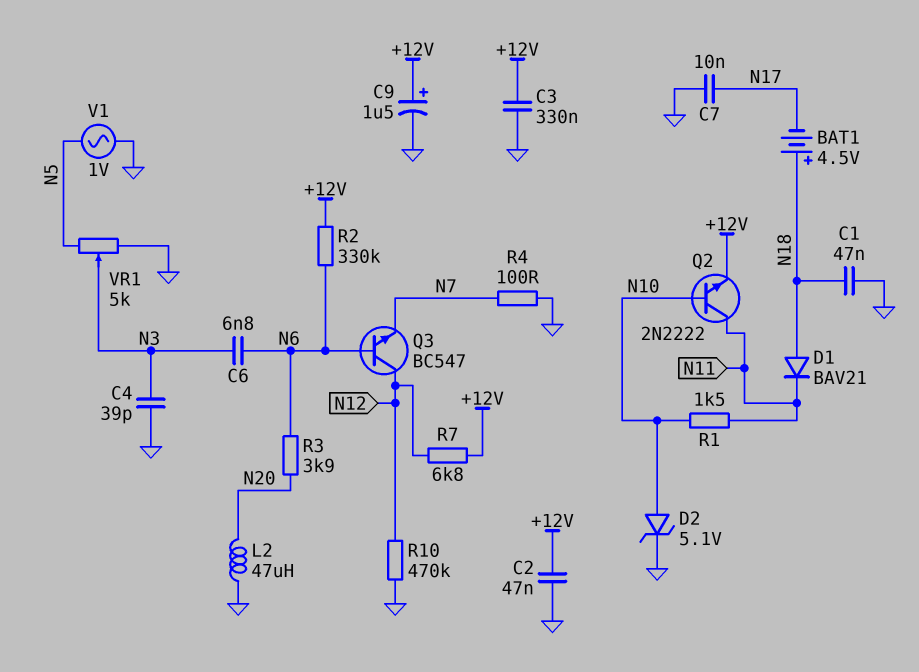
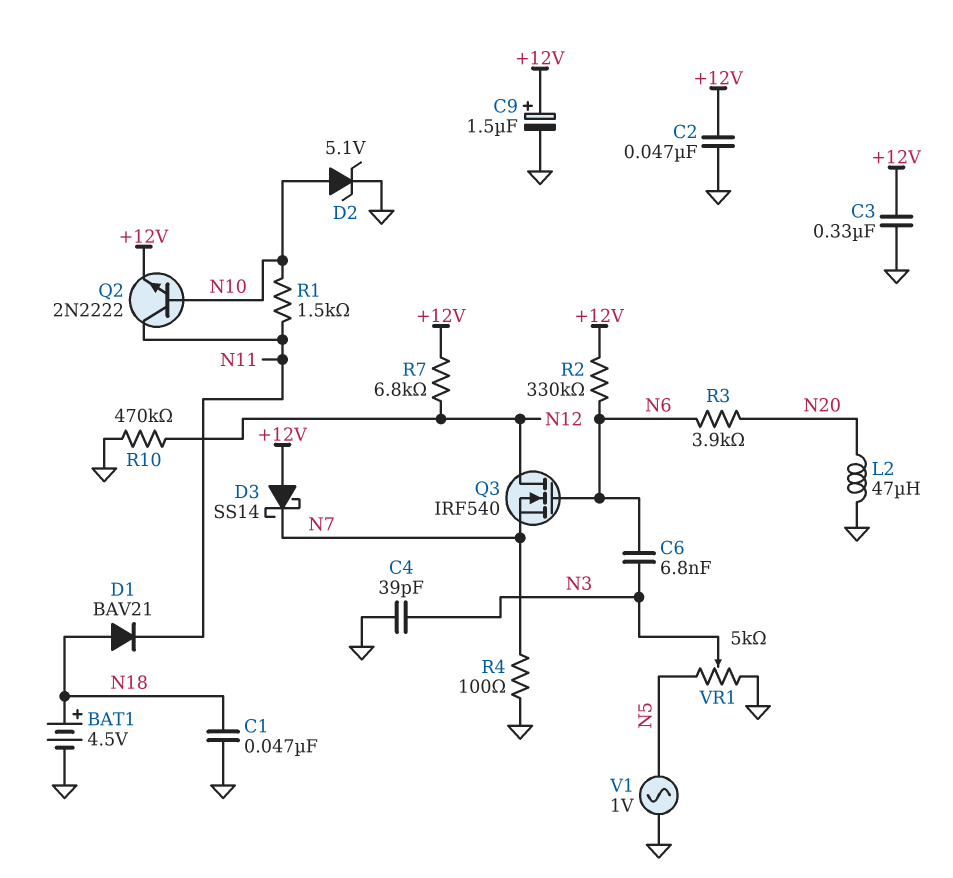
BAT1: 4.5V (plus N18, minus N17) -> 4.5V (plus N18, minus GND)
C7: 10nF (GND, N17) -> none
D3: none -> schottky SS14 (A +12V, K N7)
Q3: NPN BC547 (B N6, C N12, E N7) -> NMOS IRF540 (G N6, D N12, S N7)

